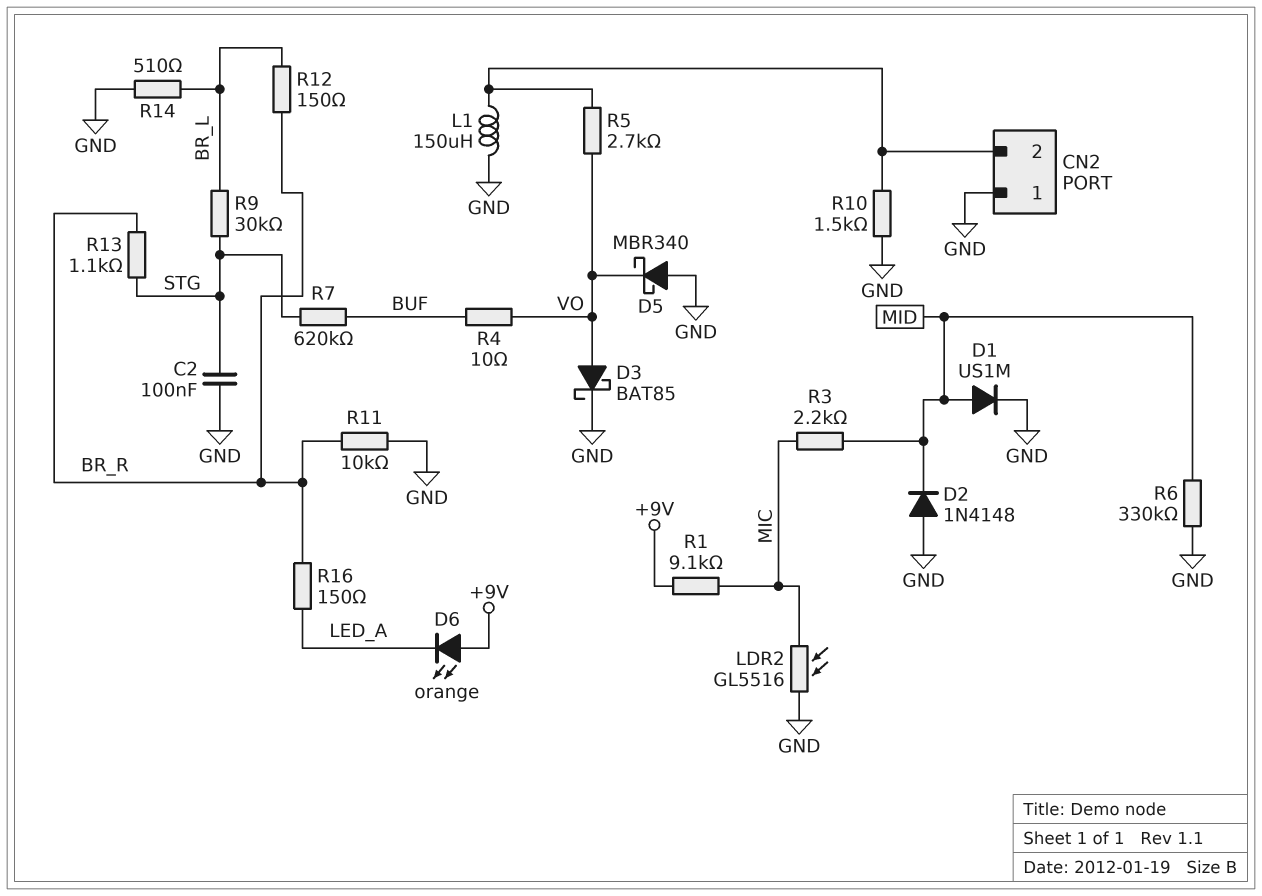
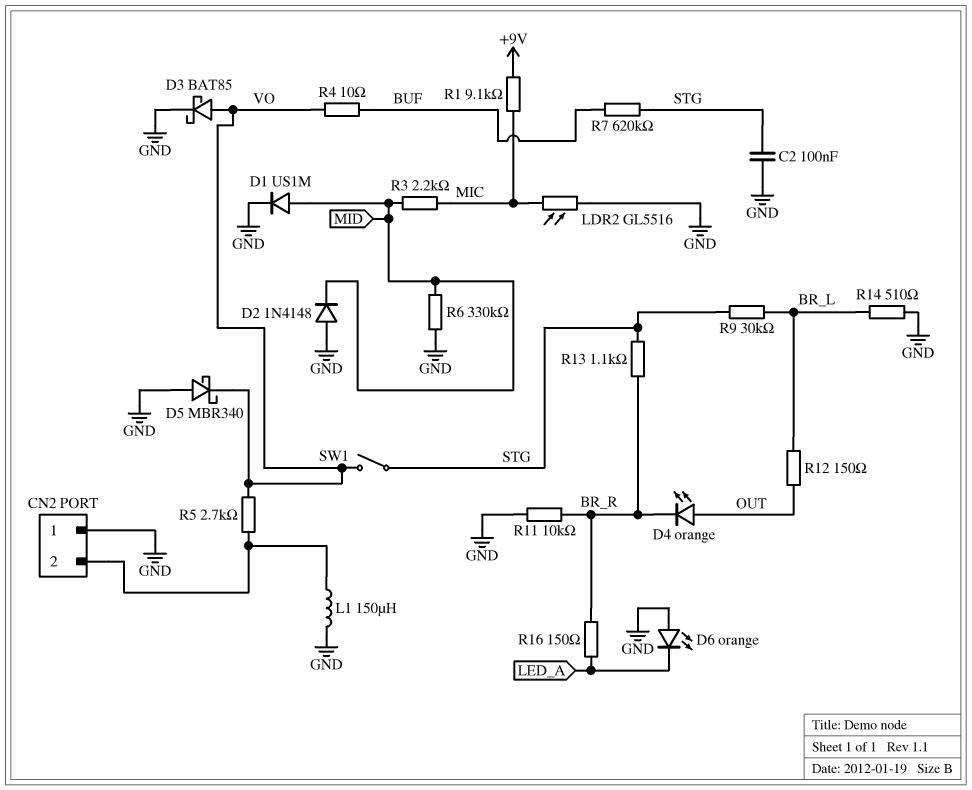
D4: none -> LED orange (A OUT, K BR_R)
D6: LED orange (A +9V, K LED_A) -> LED orange (A GND, K LED_A)
R10: 1.5k (CN2/2, GND) -> none
R12: 150 (BR_L, BR_R) -> 150 (BR_L, OUT)
SW1: none -> switch (STG, VO)

